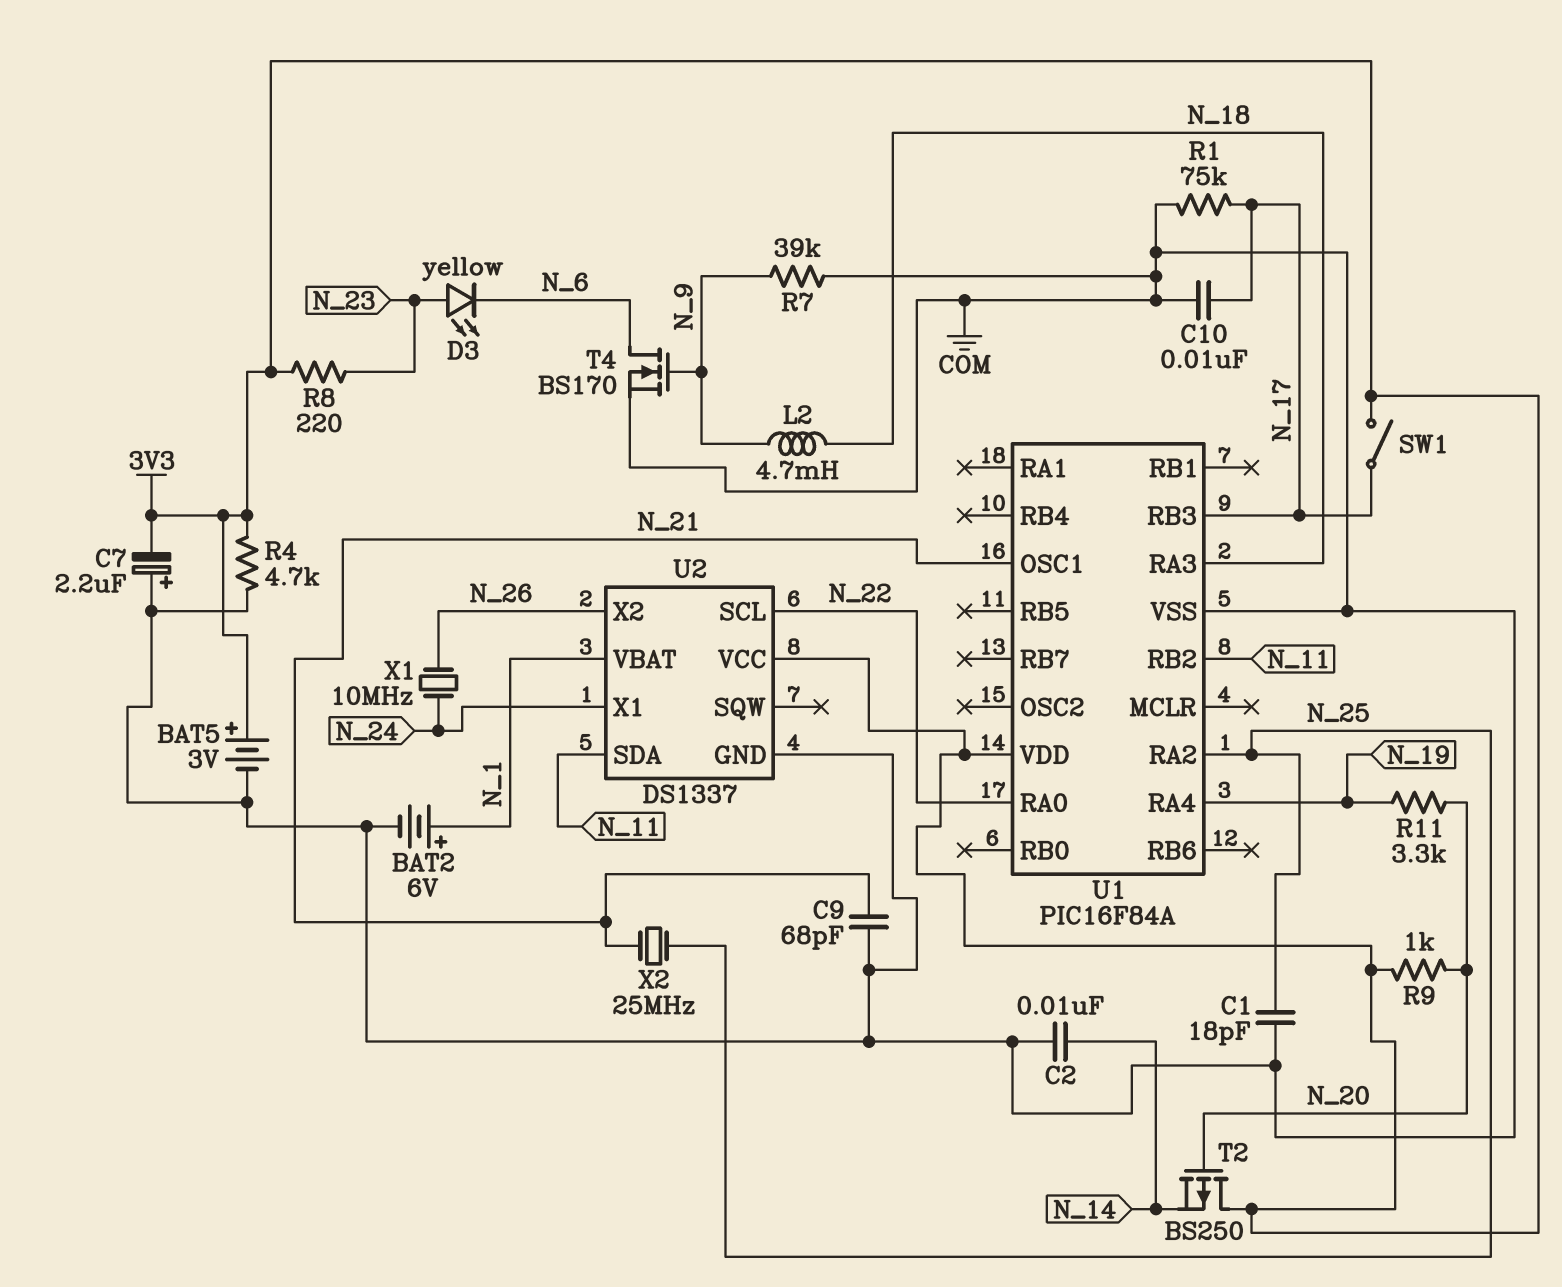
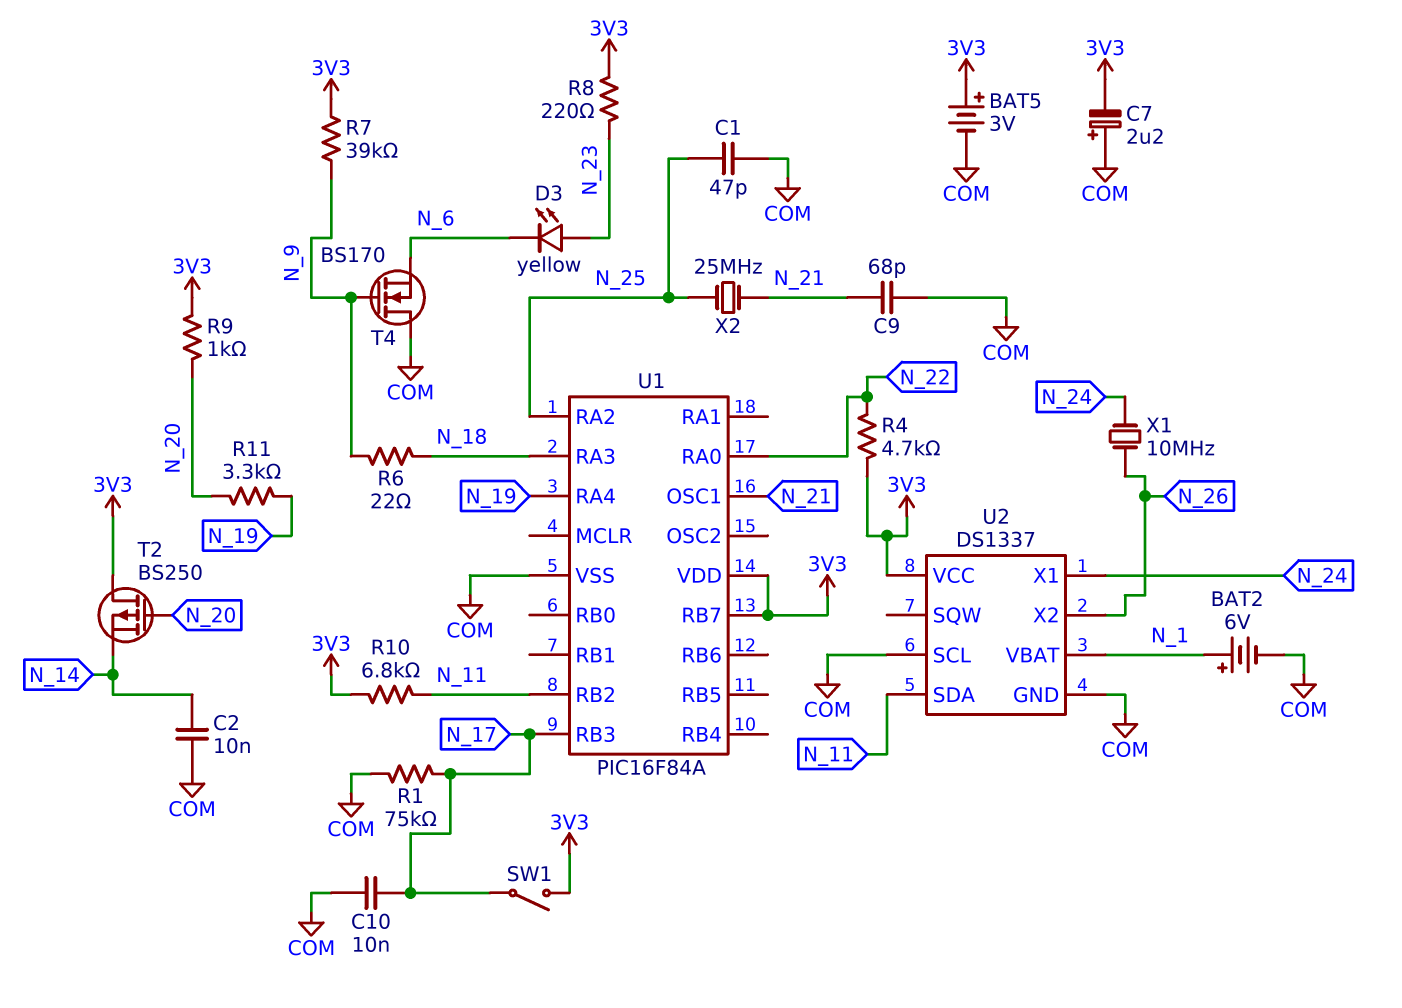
C1: 18pF (COM, N_25) -> 47pF (COM, N_25)
L2: 4.7mH (N_9, N_18) -> none
R4: 4.7k (3V3, COM) -> 4.7k (3V3, N_22)
R6: none -> 22 (N_9, N_18)
R7: 39k (COM, N_9) -> 39k (3V3, N_9)
R10: none -> 6.8k (3V3, N_11)
T4: NMOS BS170 (G N_9, D N_6, S COM) -> NMOS BS170 (G N_9, D COM, S N_6)
U1 pin RB7: none -> 3V3
U2 pin SCL: N_22 -> COM

